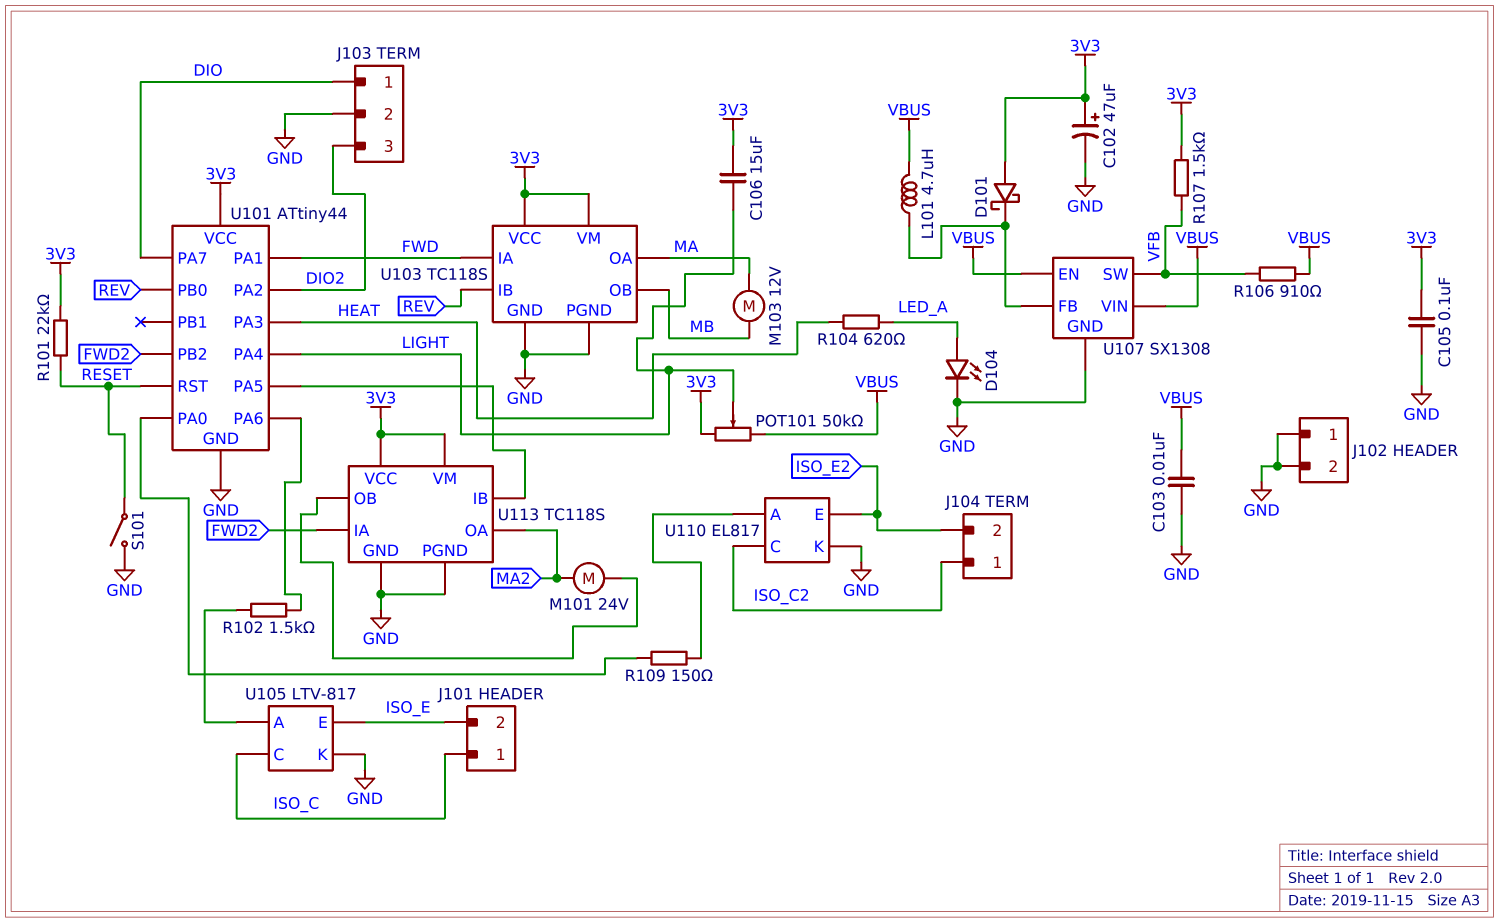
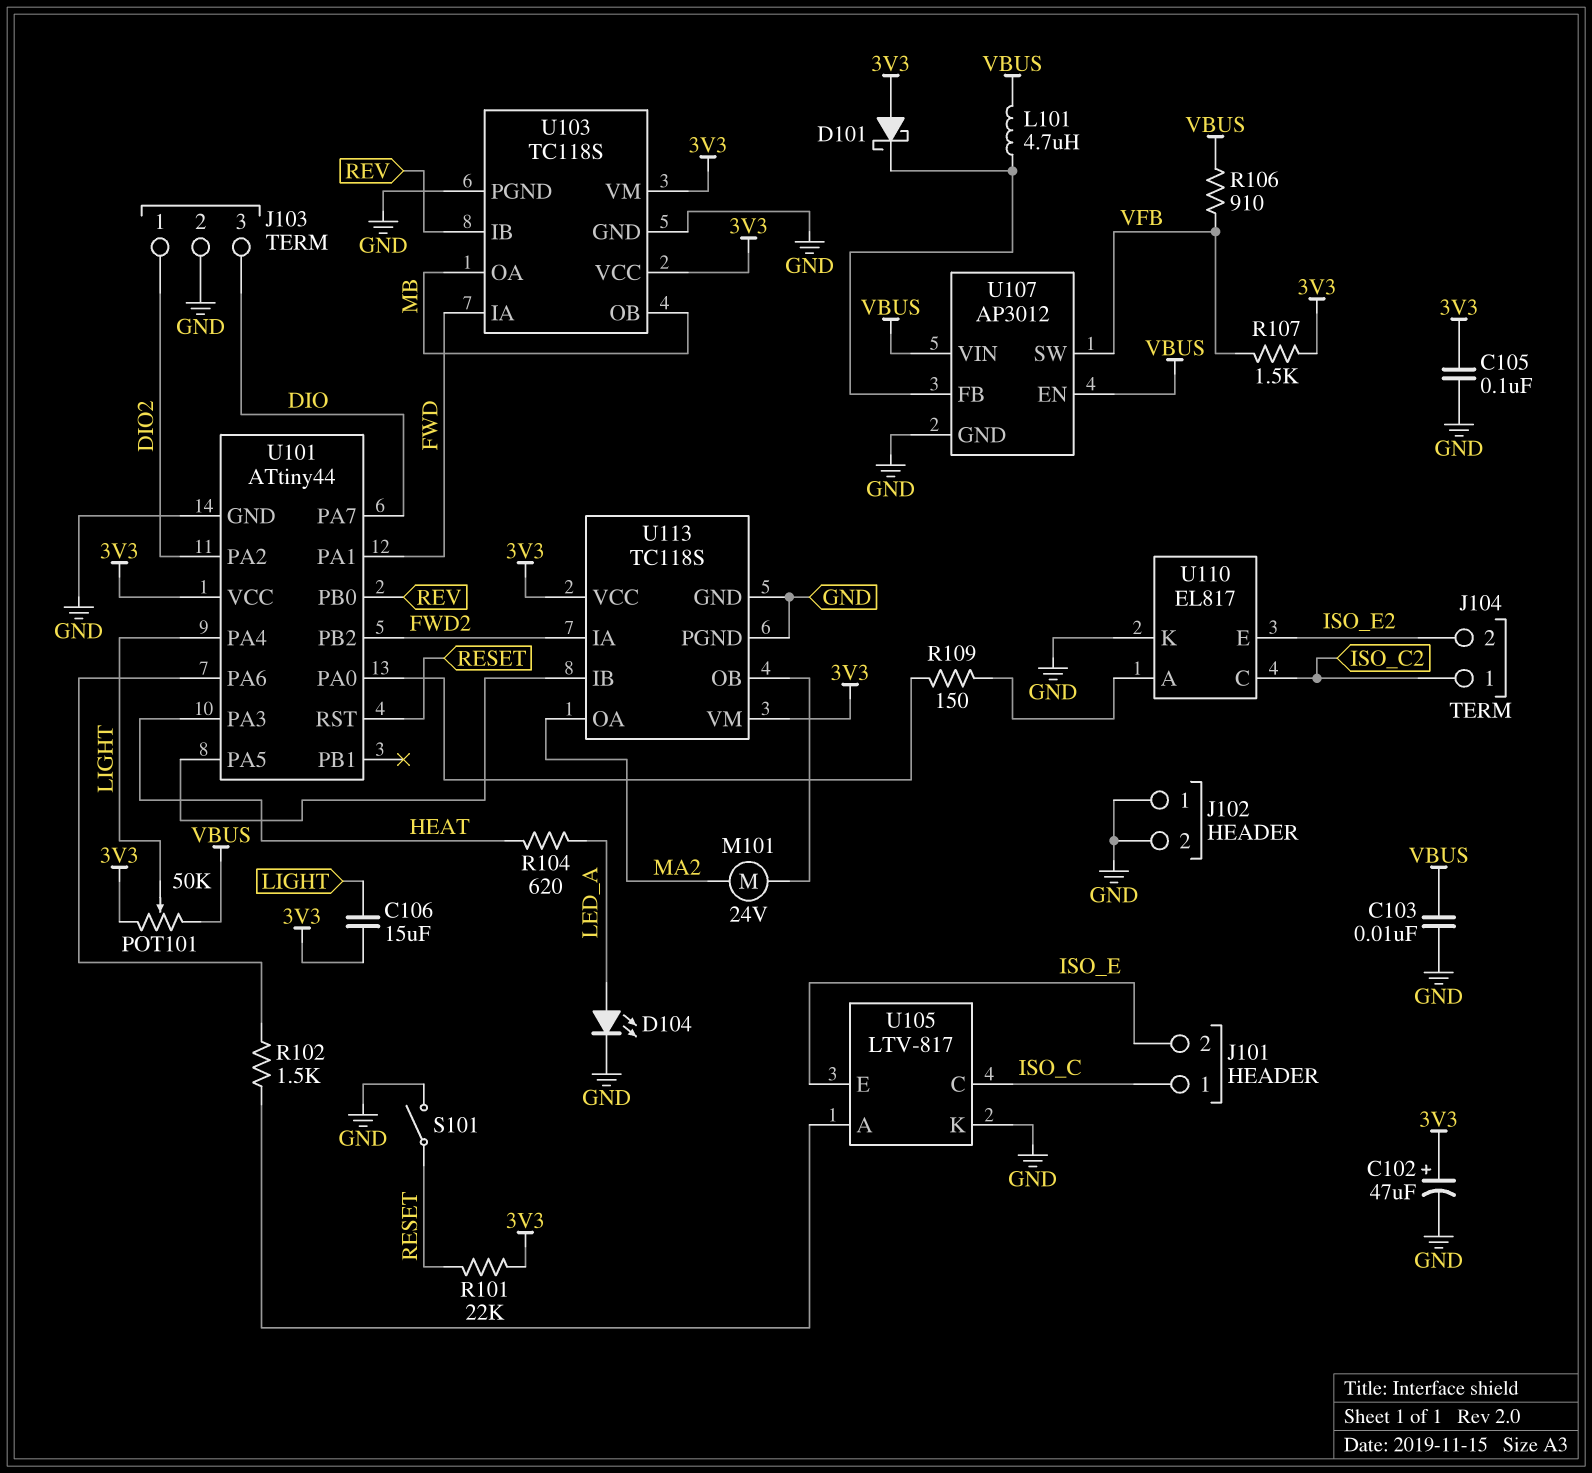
J103 pin 1: DIO -> DIO2
J103 pin 3: DIO2 -> DIO
M103: motor 12V (MA, MB) -> none
U103 pin OA: MA -> MB
U107: SX1308 -> AP3012

